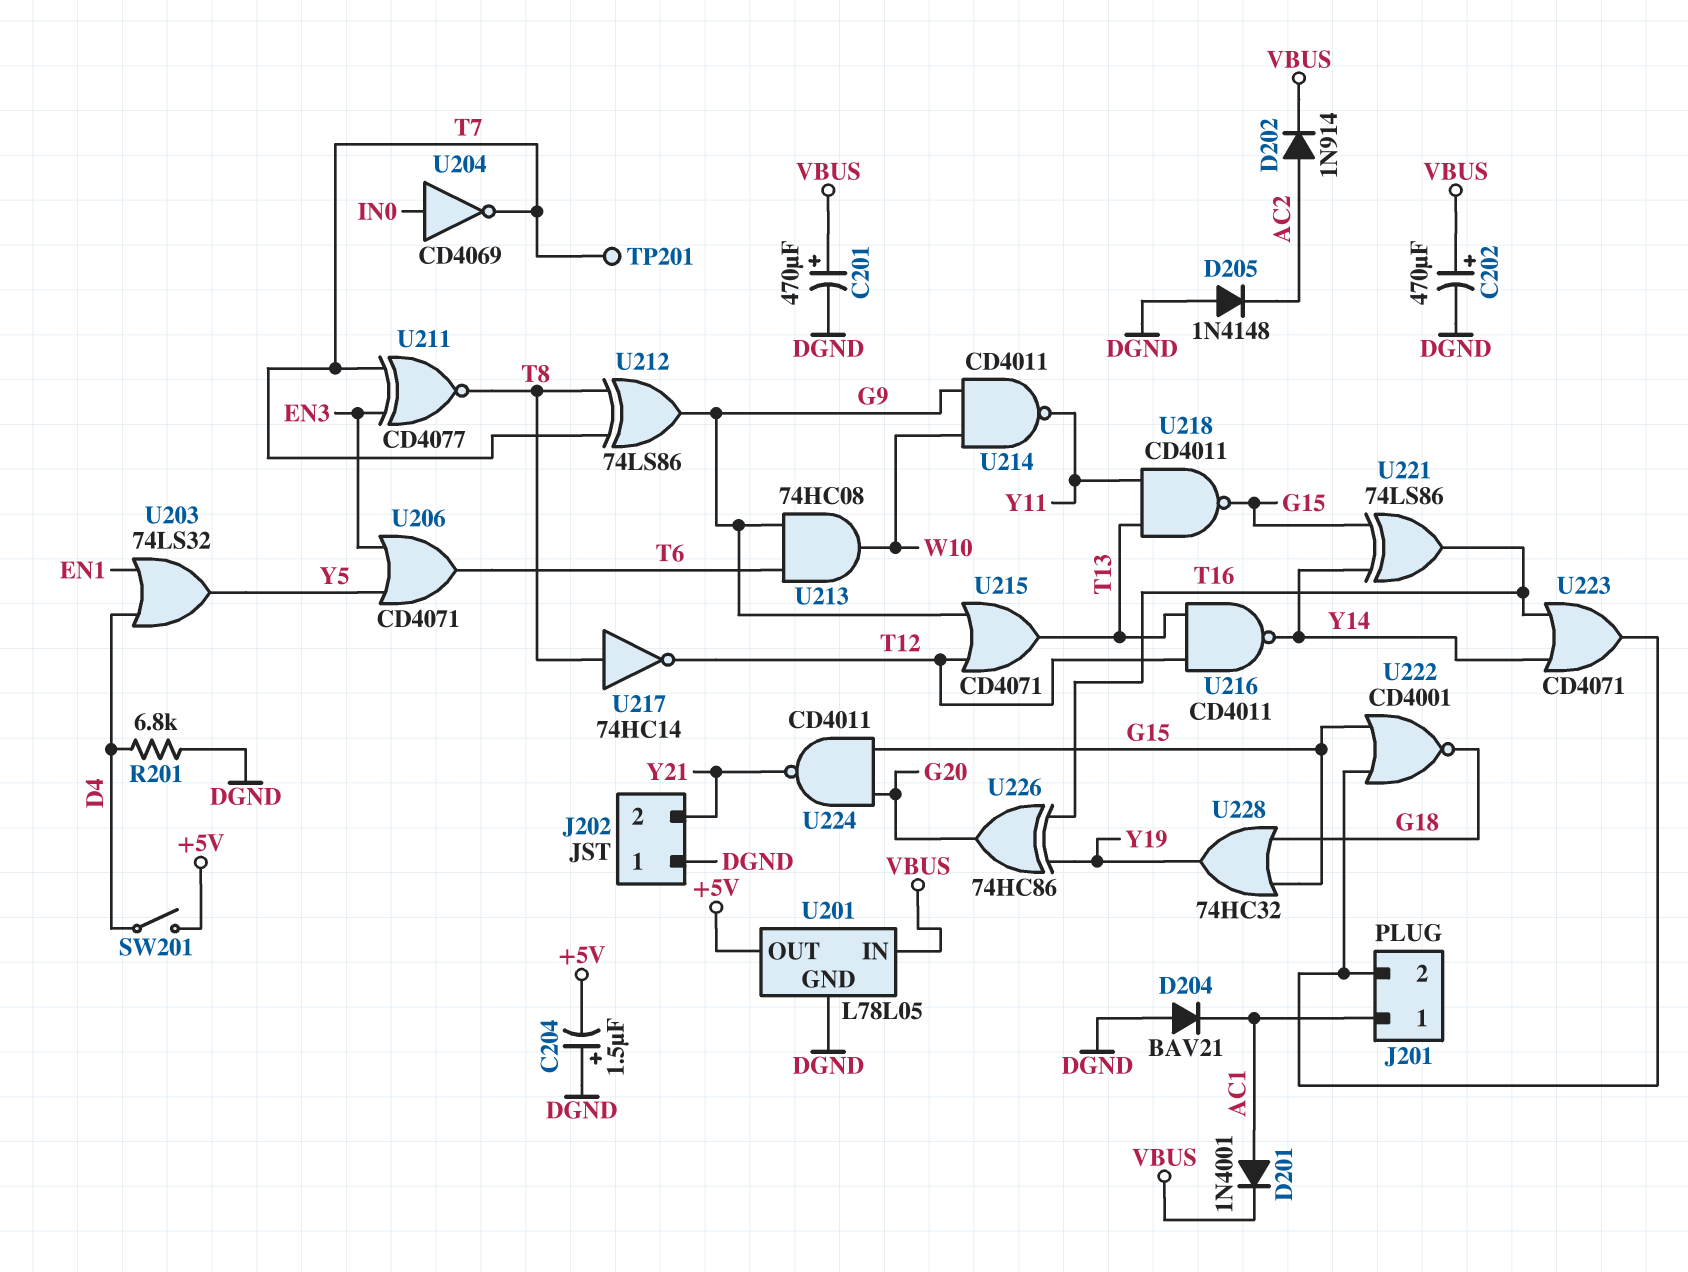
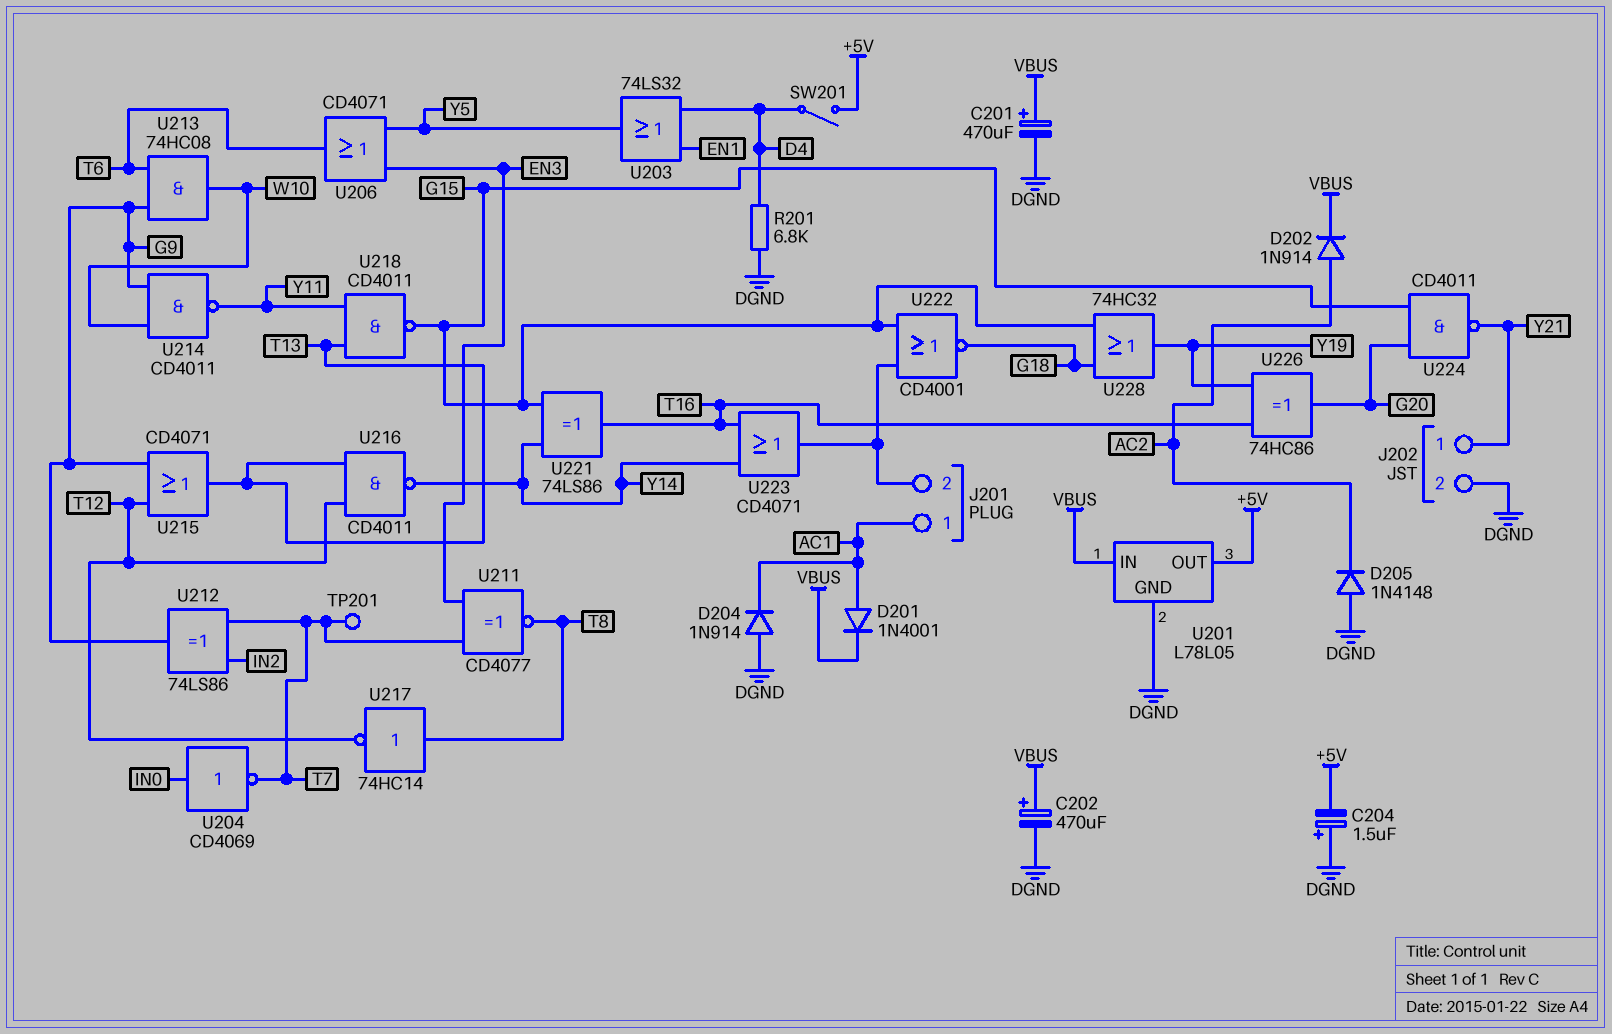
D204: diode BAV21 (A DGND, K AC1) -> diode 1N914 (A DGND, K AC1)
J202 pin 1: DGND -> Y21
J202 pin 2: Y21 -> DGND
U212: XOR 74LS86 (in T7, in T8, out G9) -> XOR 74LS86 (in IN2, in T7, out G9)

